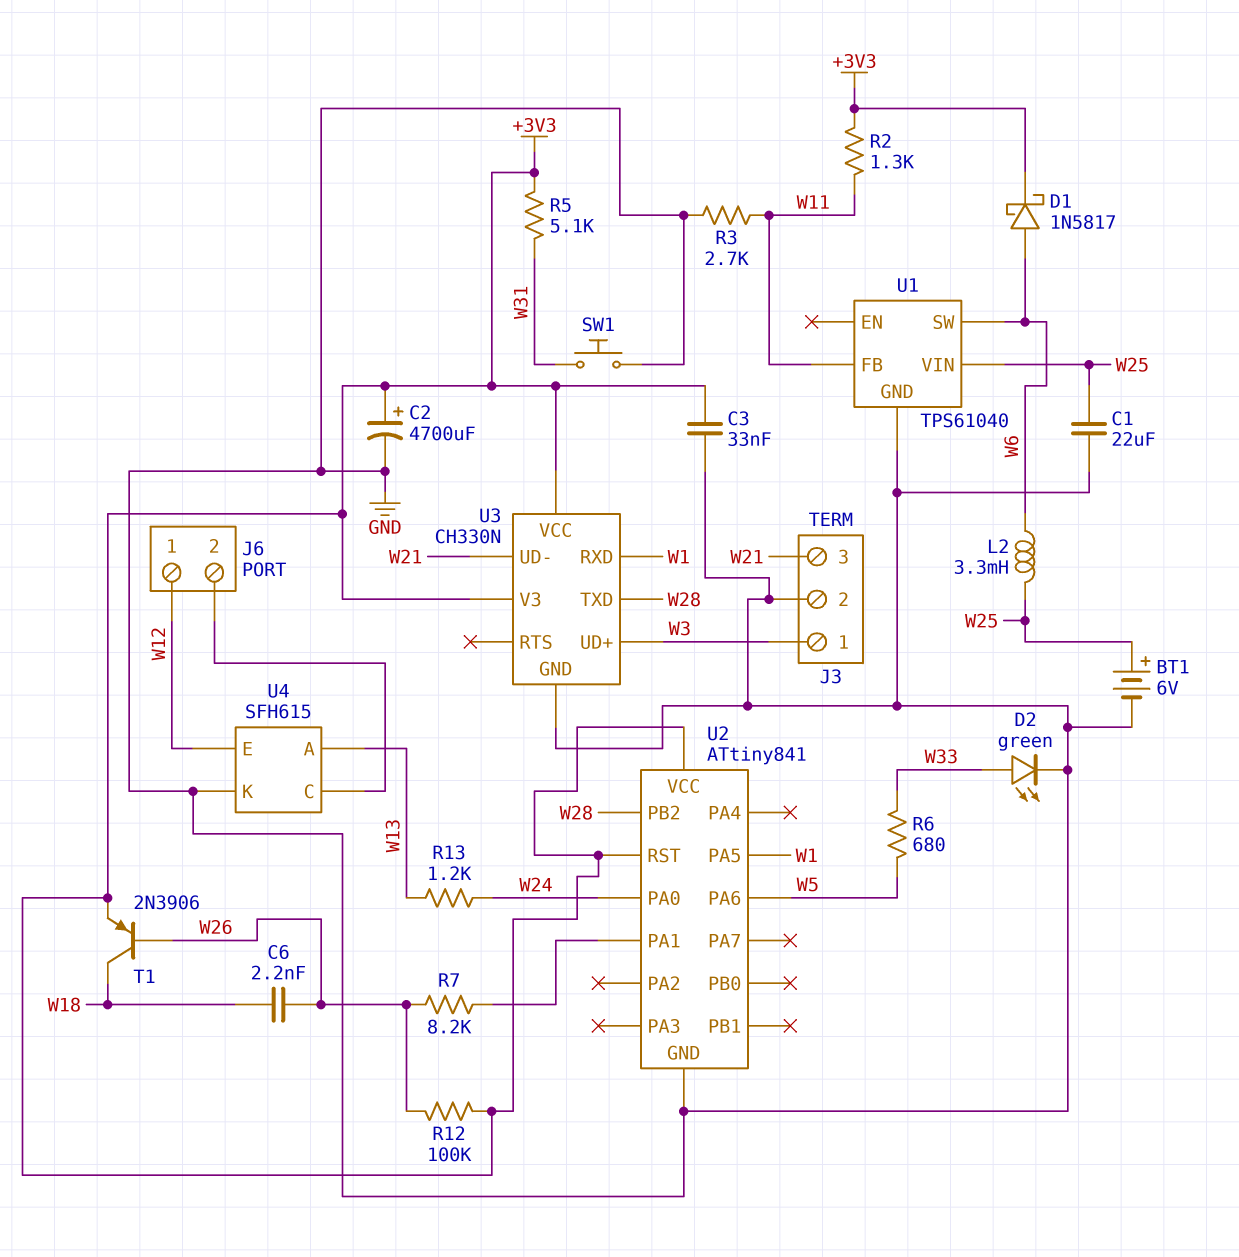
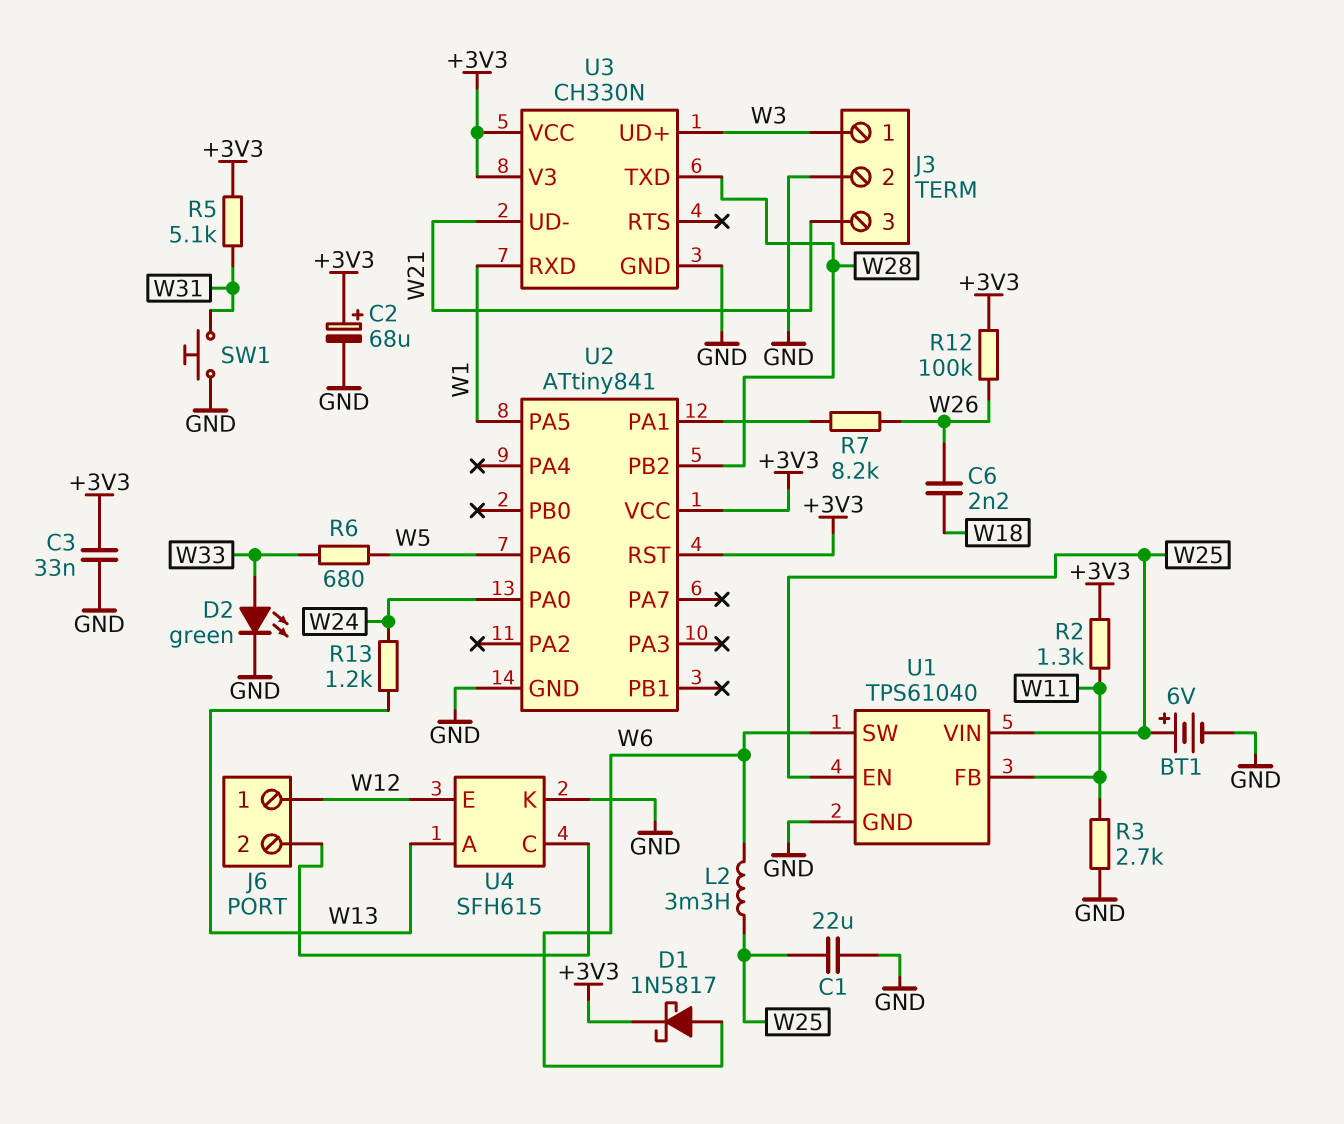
C2: 4700uF (plus +3V3, minus GND) -> 68uF (plus +3V3, minus GND)
T1: PNP 2N3906 (B W26, C W18, E +3V3) -> none
U1 pin EN: none -> W25

